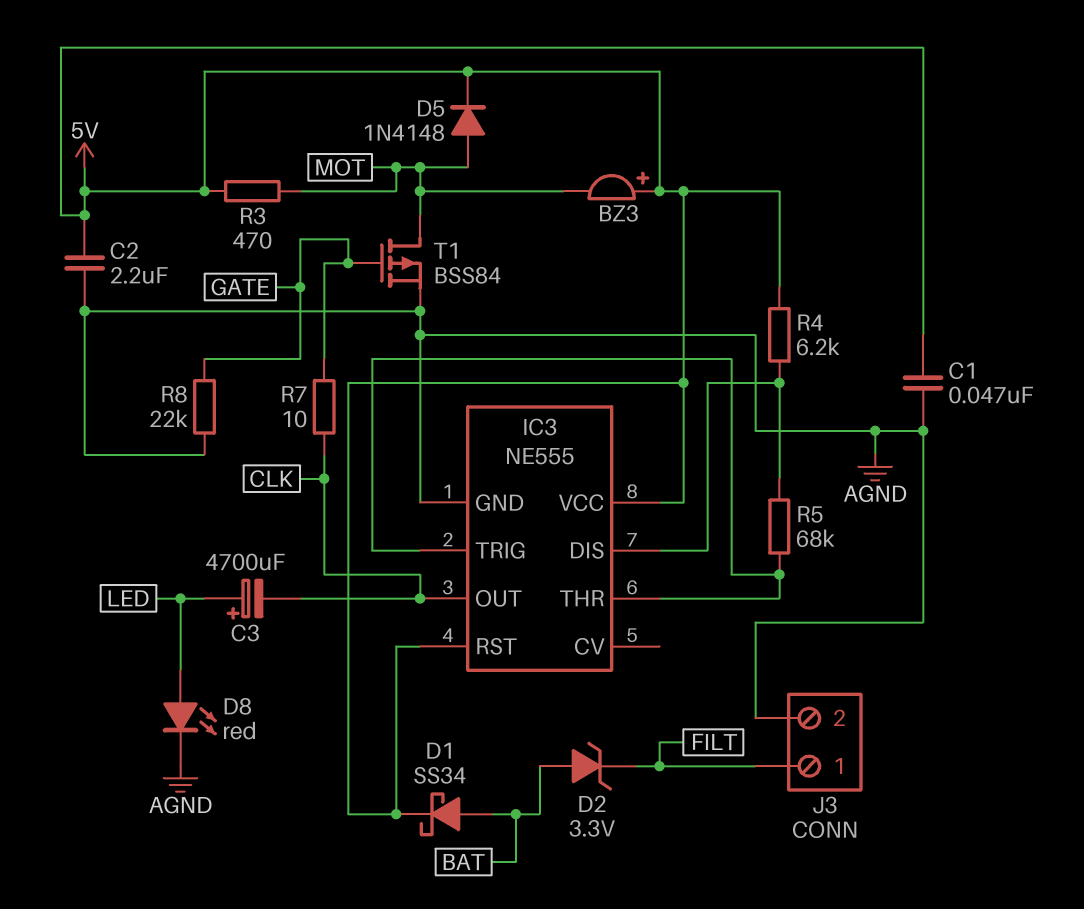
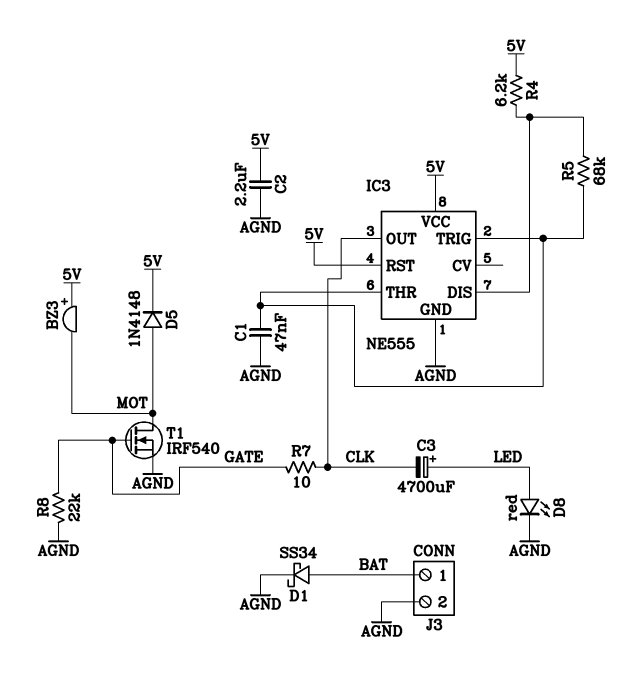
C1: 47nF (5V, AGND) -> 47nF (AGND, IC3/THR)
D1: schottky SS34 (A BAT, K 5V) -> schottky SS34 (A BAT, K AGND)
D2: zener 3.3V (A BAT, K FILT) -> none
J3 pin 1: FILT -> BAT
R3: 470 (5V, MOT) -> none
T1: PMOS BSS84 (G GATE, D MOT, S AGND) -> NMOS IRF540 (G GATE, D MOT, S AGND)

